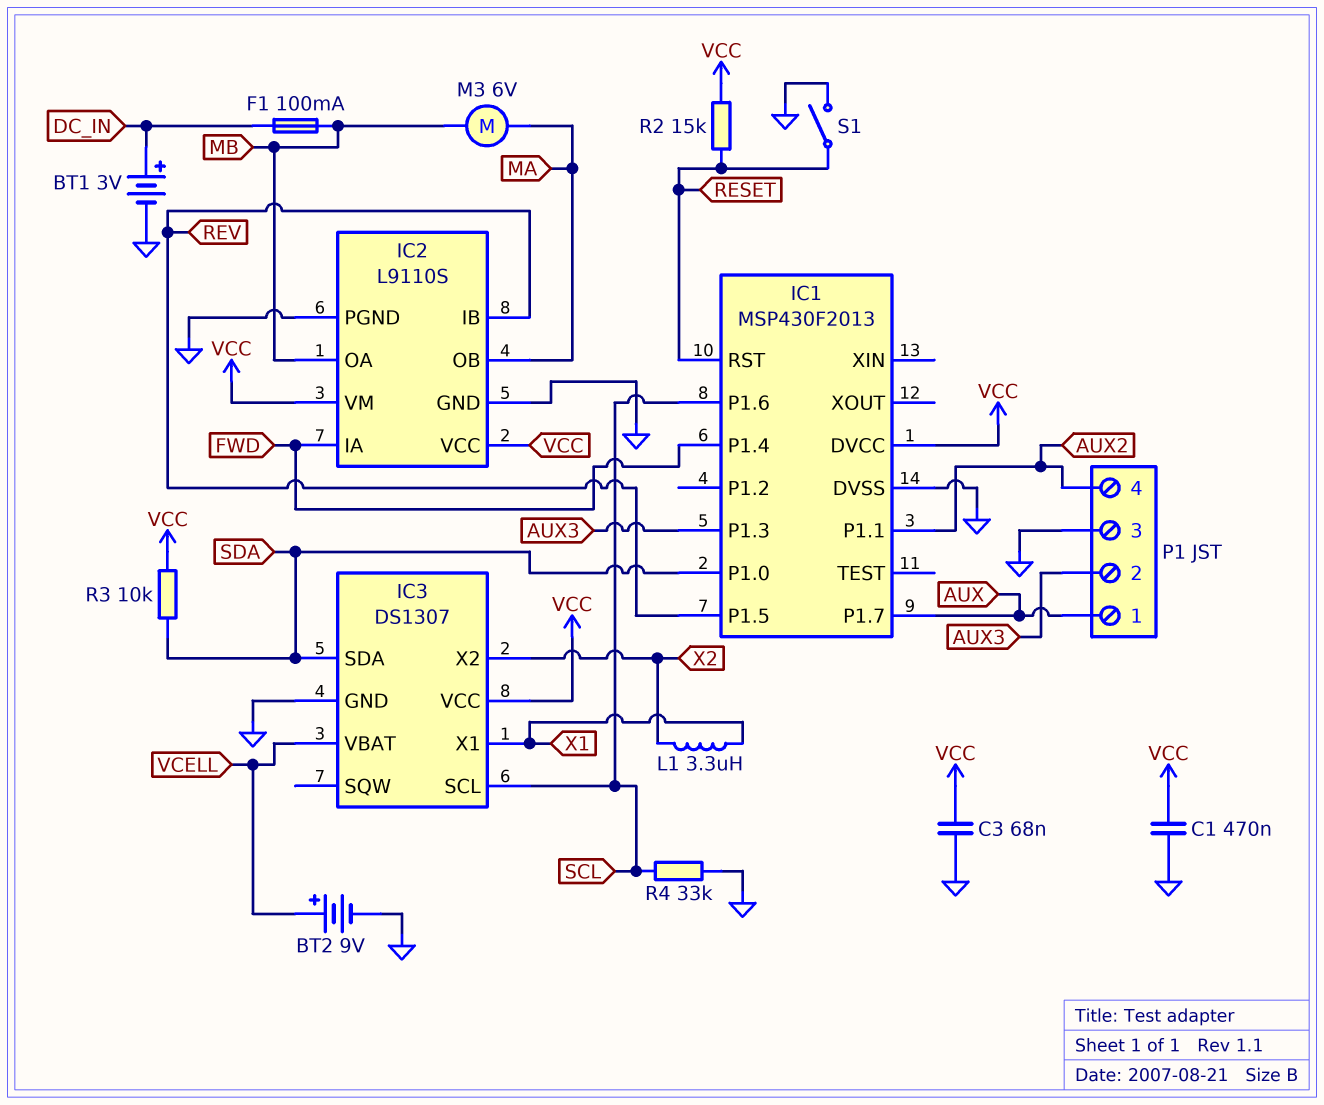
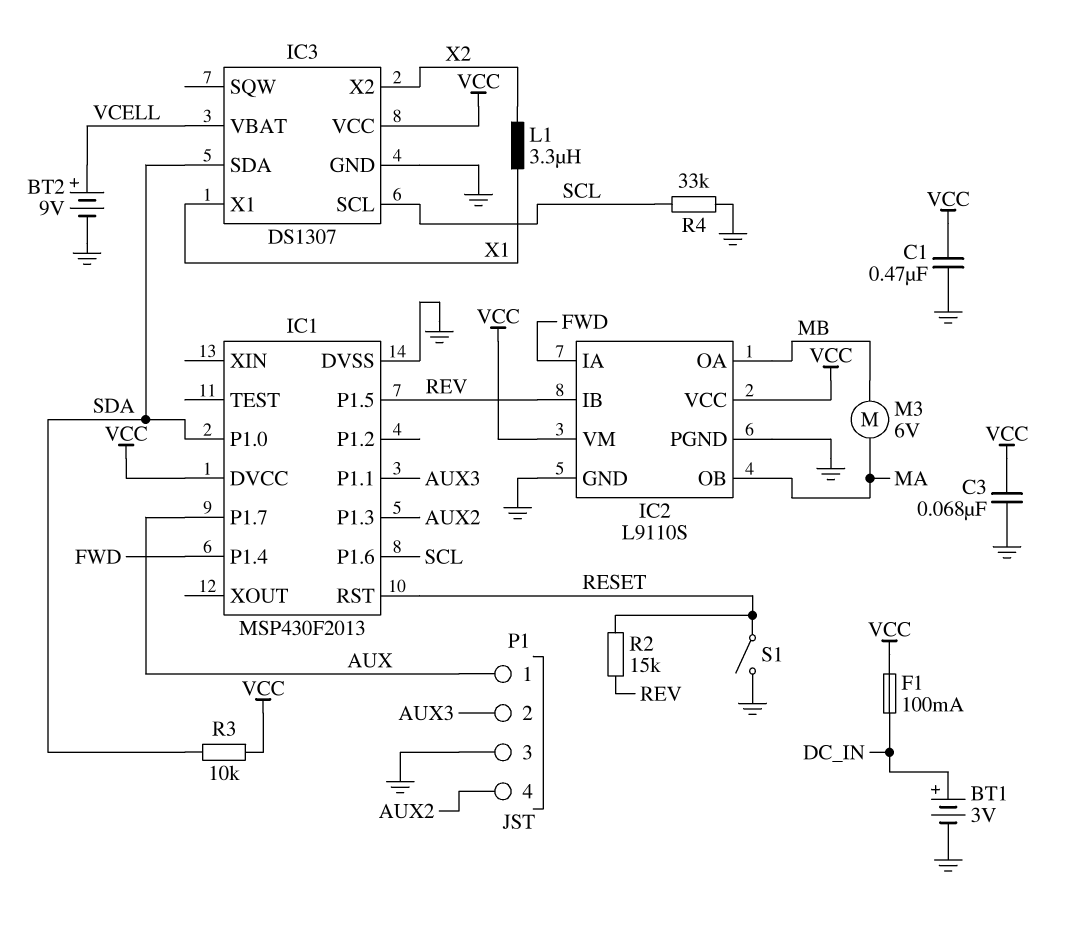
F1: 100mA (DC_IN, MB) -> 100mA (DC_IN, VCC)
IC1 pin P1.1: AUX2 -> AUX3
IC1 pin P1.3: AUX3 -> AUX2
R2: 15k (RESET, VCC) -> 15k (RESET, REV)

